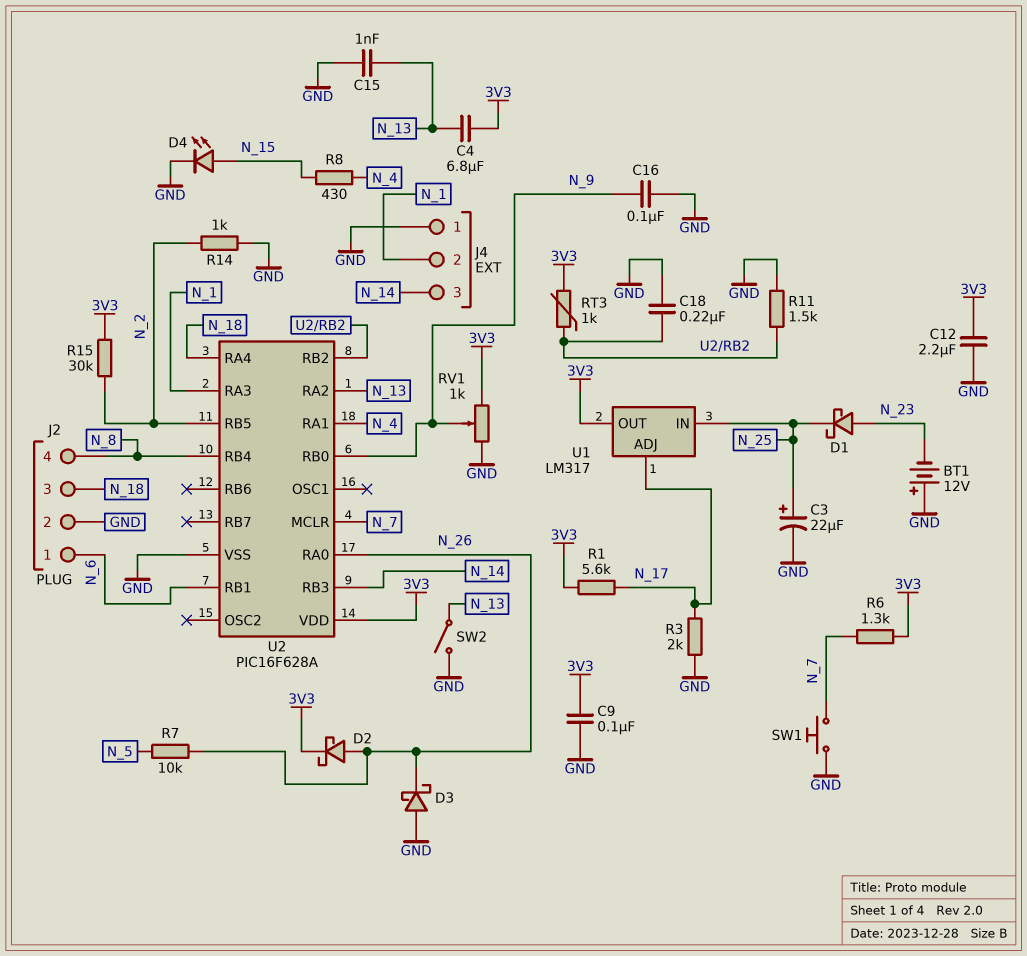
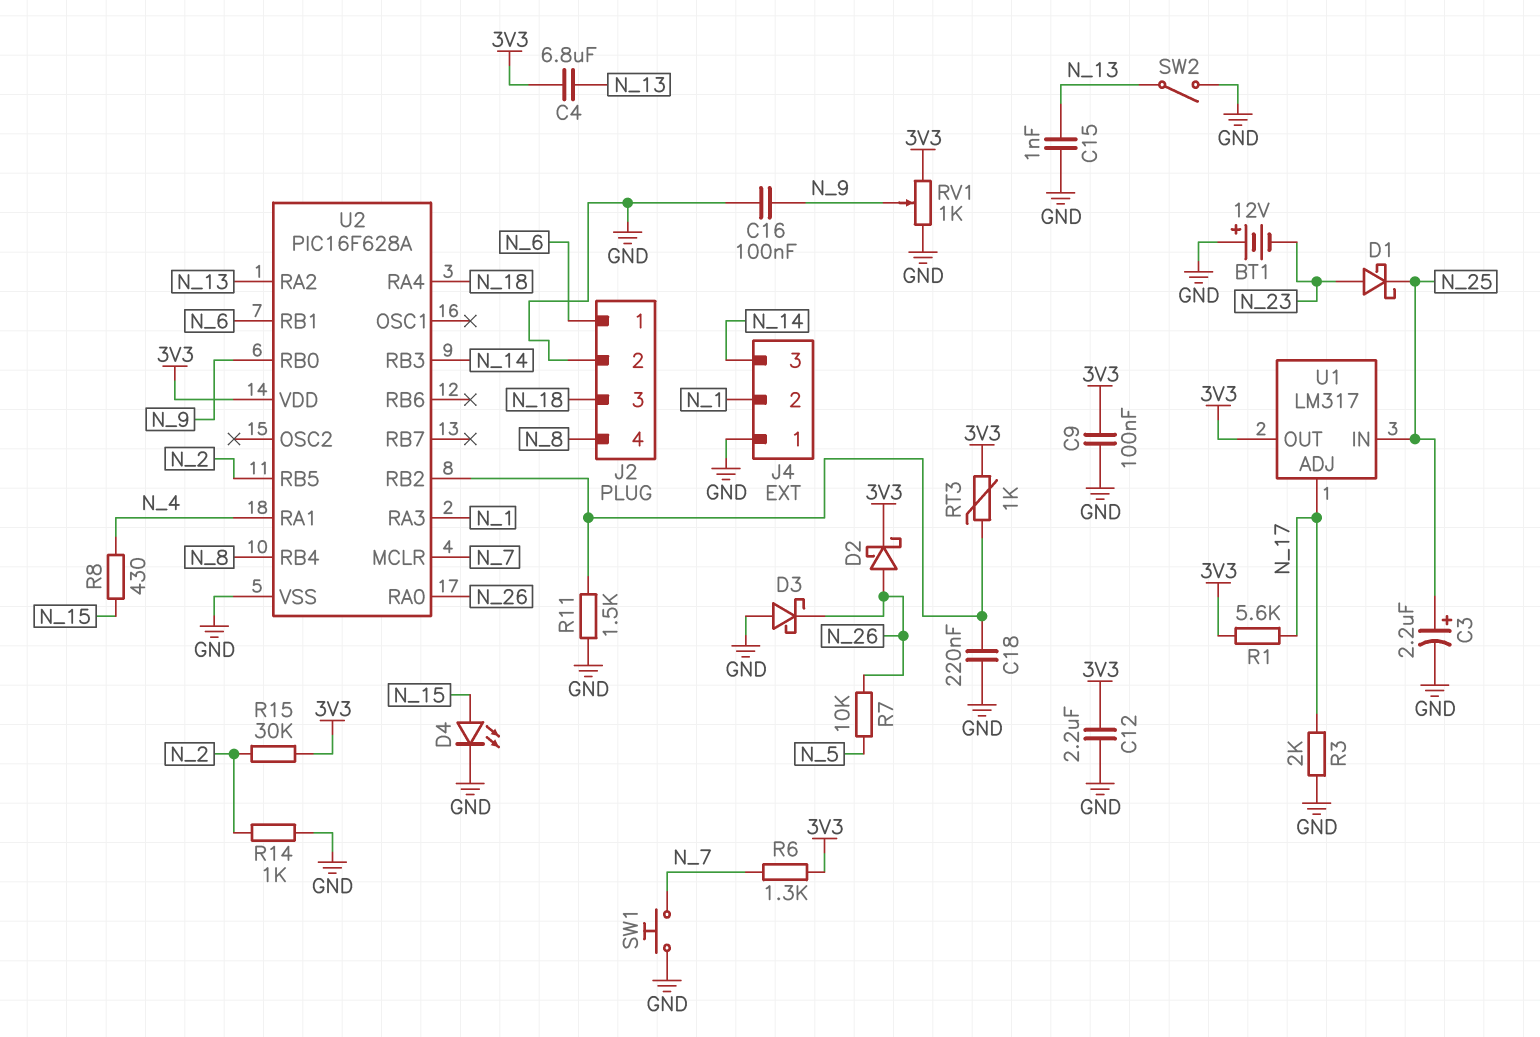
C3: 22uF (plus N_25, minus GND) -> 2.2uF (plus N_25, minus GND)

